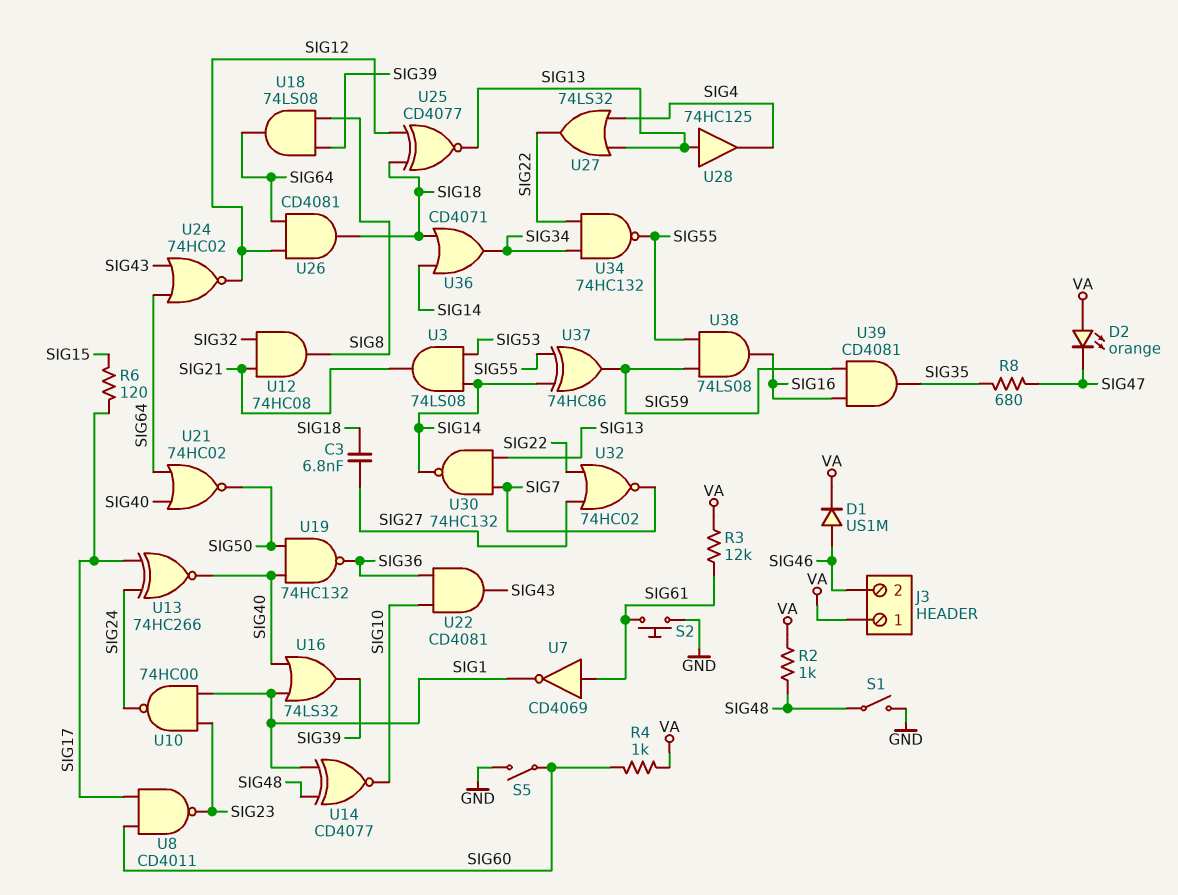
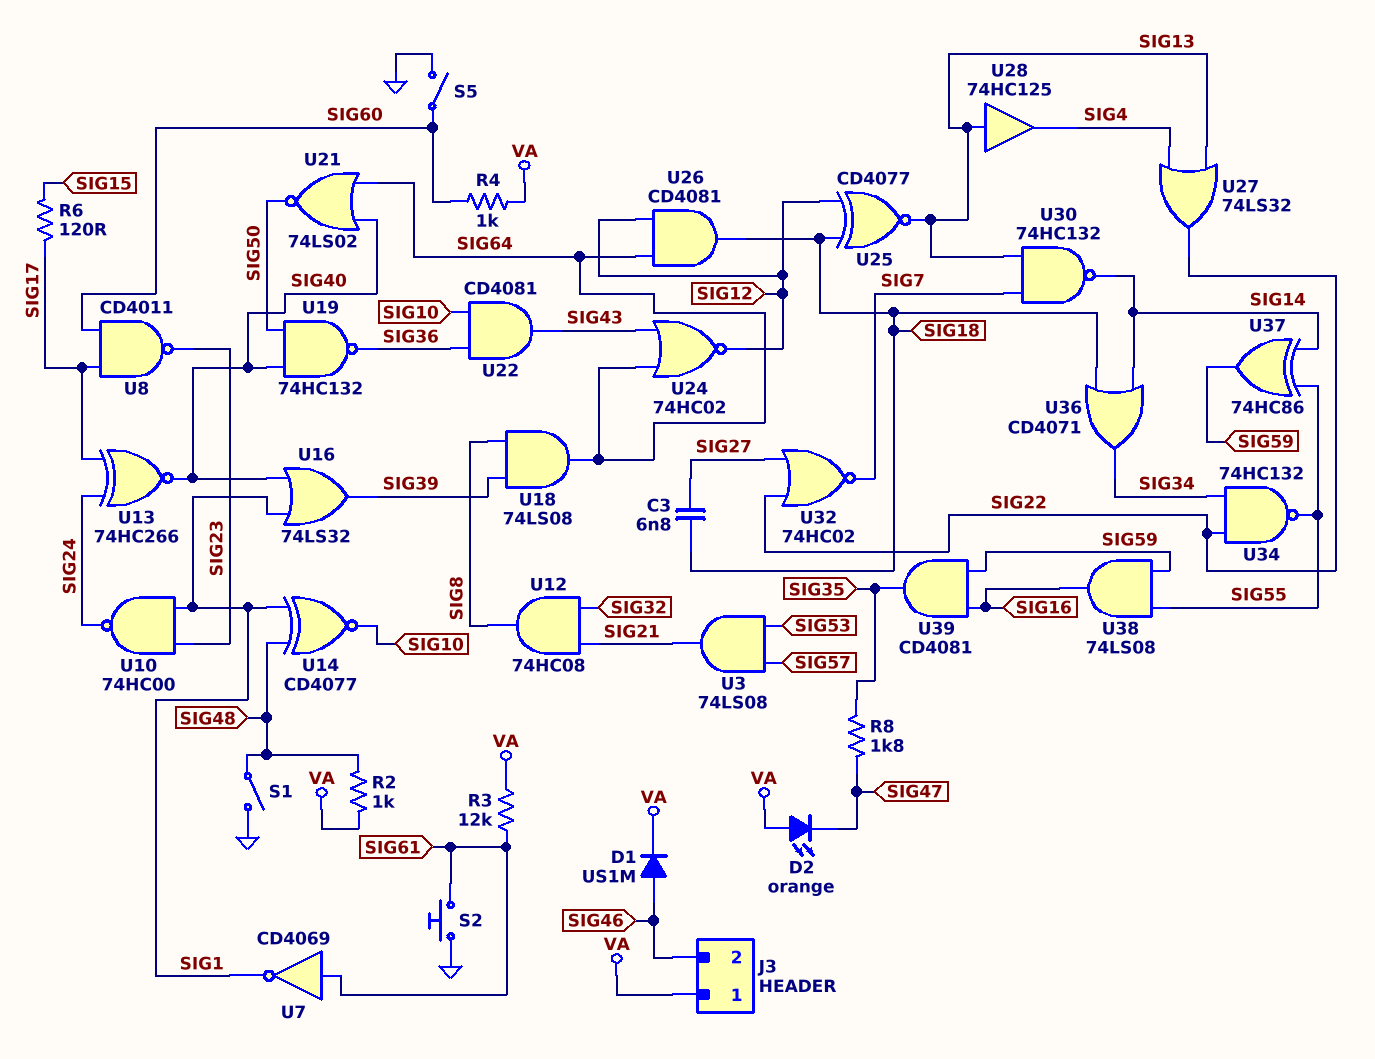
R8: 680 (SIG35, SIG47) -> 1.8k (SIG35, SIG47)
U3: AND 74LS08 (in SIG14, in SIG53, out SIG21) -> AND 74LS08 (in SIG53, in SIG57, out SIG21)
U21: NOR 74HC02 (in SIG40, in SIG64, out SIG50) -> NOR 74LS02 (in SIG40, in SIG64, out SIG50)

